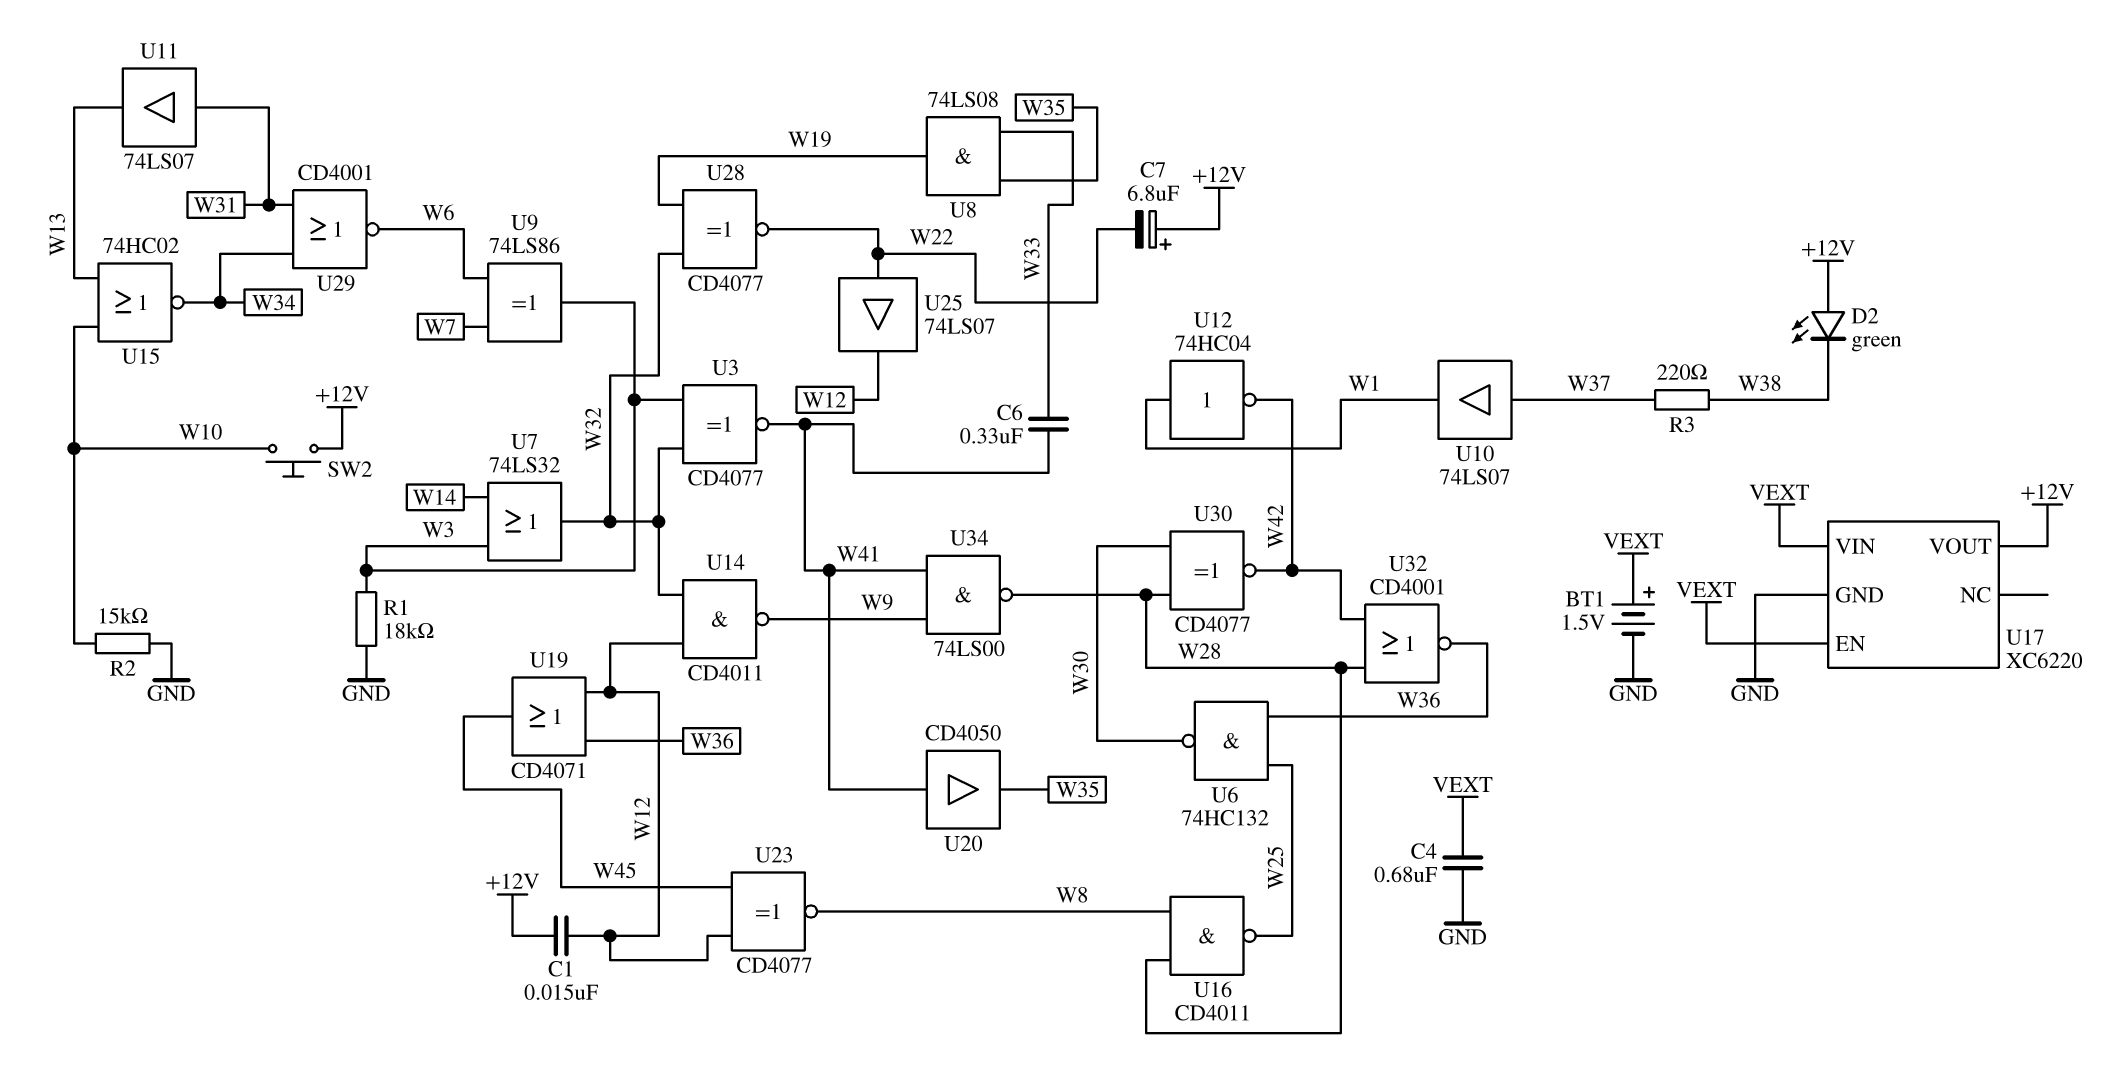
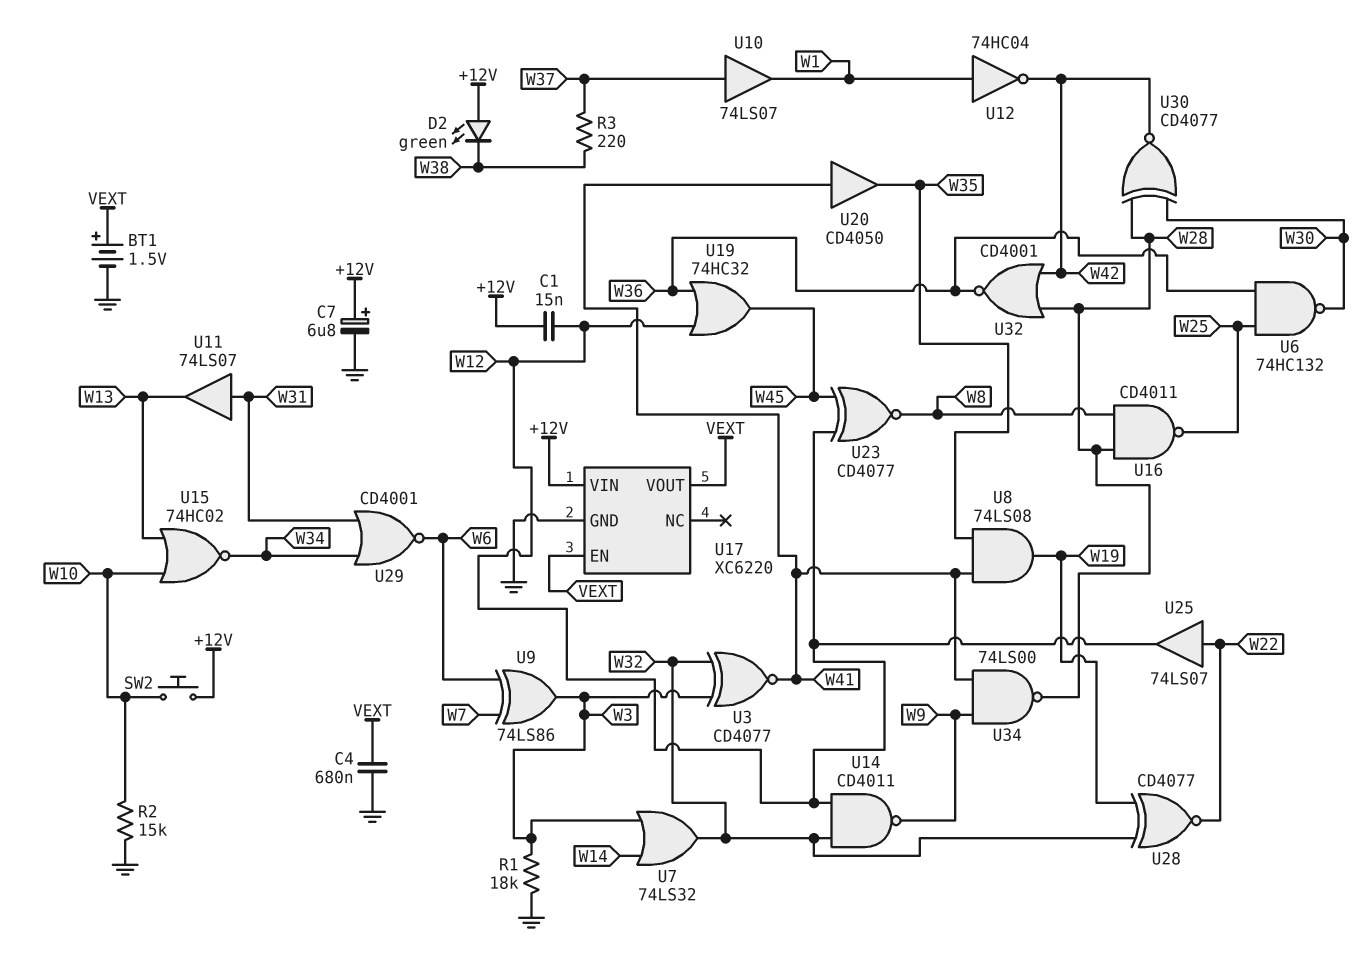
C6: 330nF (W33, W41) -> none
C7: 6.8uF (plus +12V, minus W22) -> 6.8uF (plus +12V, minus GND)
U8: AND 74LS08 (in W33, in W35, out W19) -> AND 74LS08 (in W35, in W41, out W19)
U17 pin VIN: VEXT -> +12V
U17 pin VOUT: +12V -> VEXT
U19: OR CD4071 (in W12, in W36, out W45) -> OR 74HC32 (in W12, in W36, out W45)

